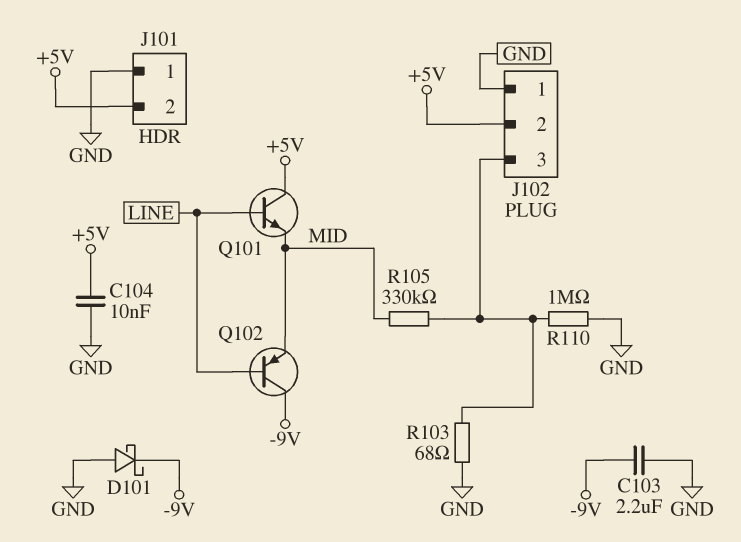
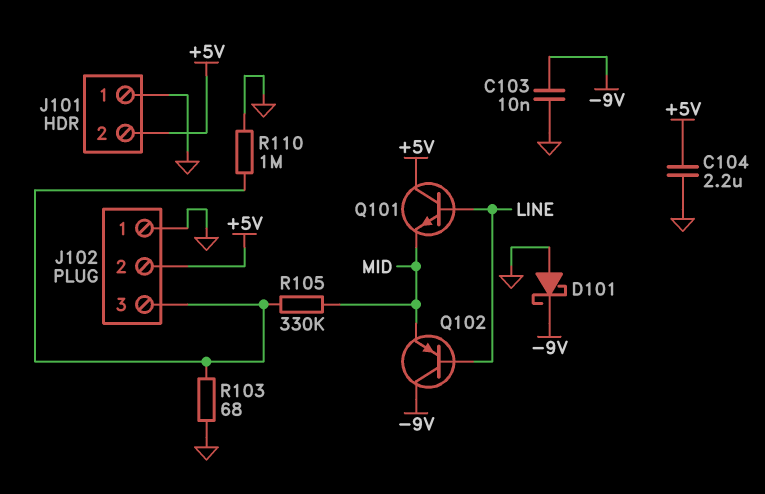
C103: 2.2uF (-9V, GND) -> 10nF (-9V, GND)
C104: 10nF (+5V, GND) -> 2.2uF (+5V, GND)

